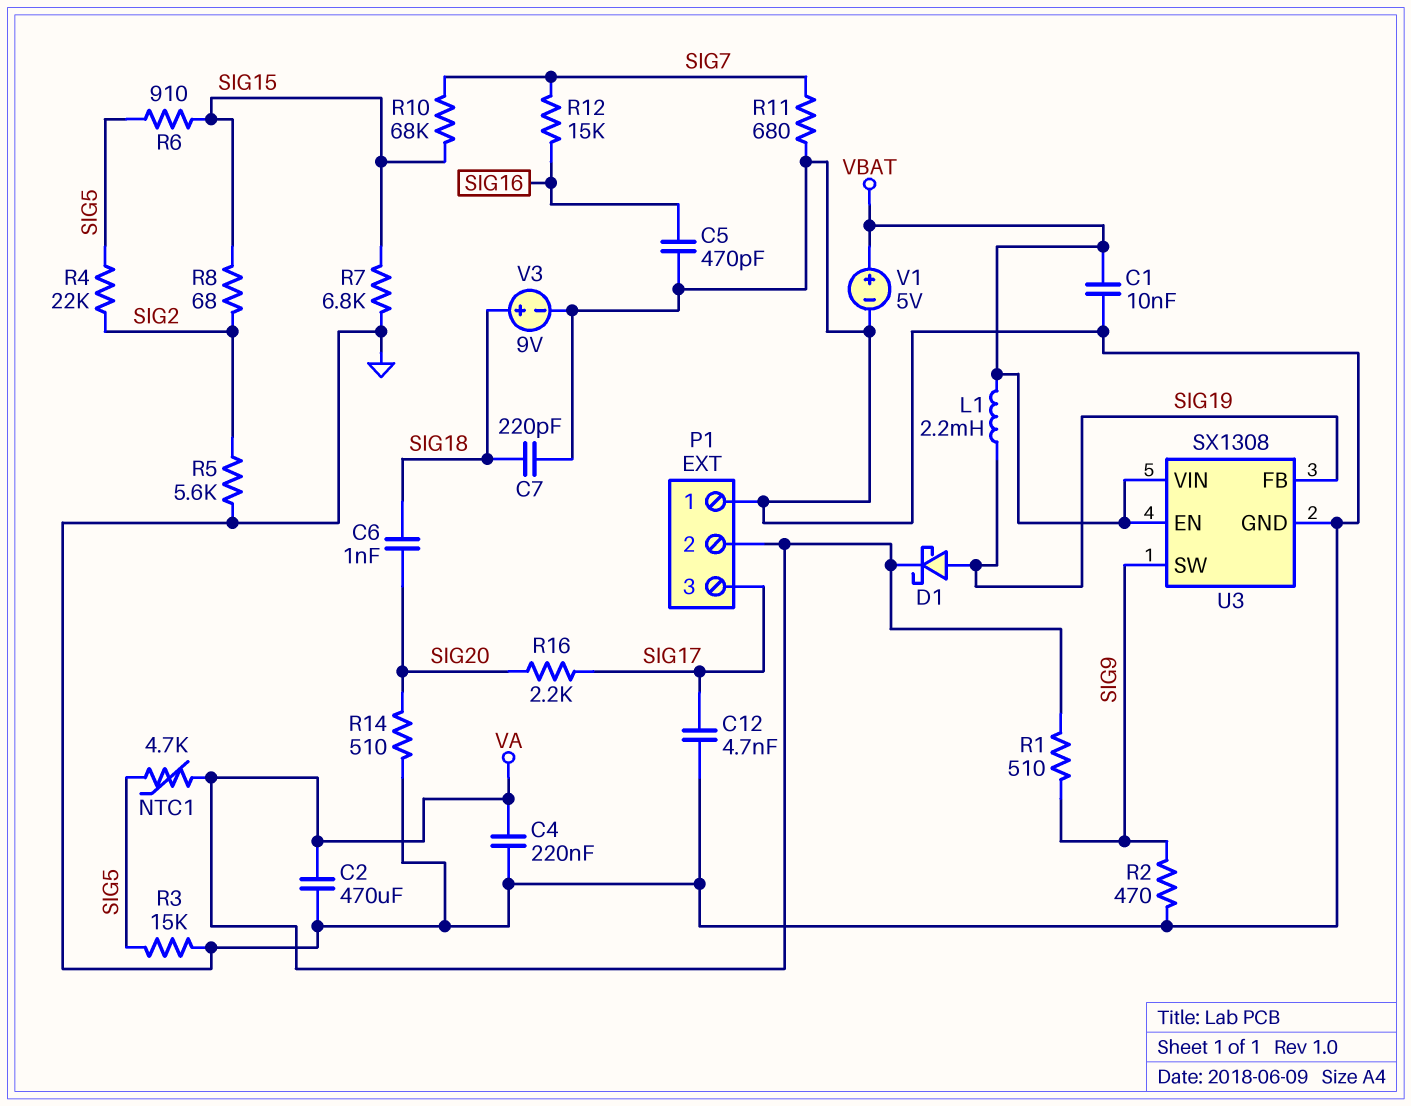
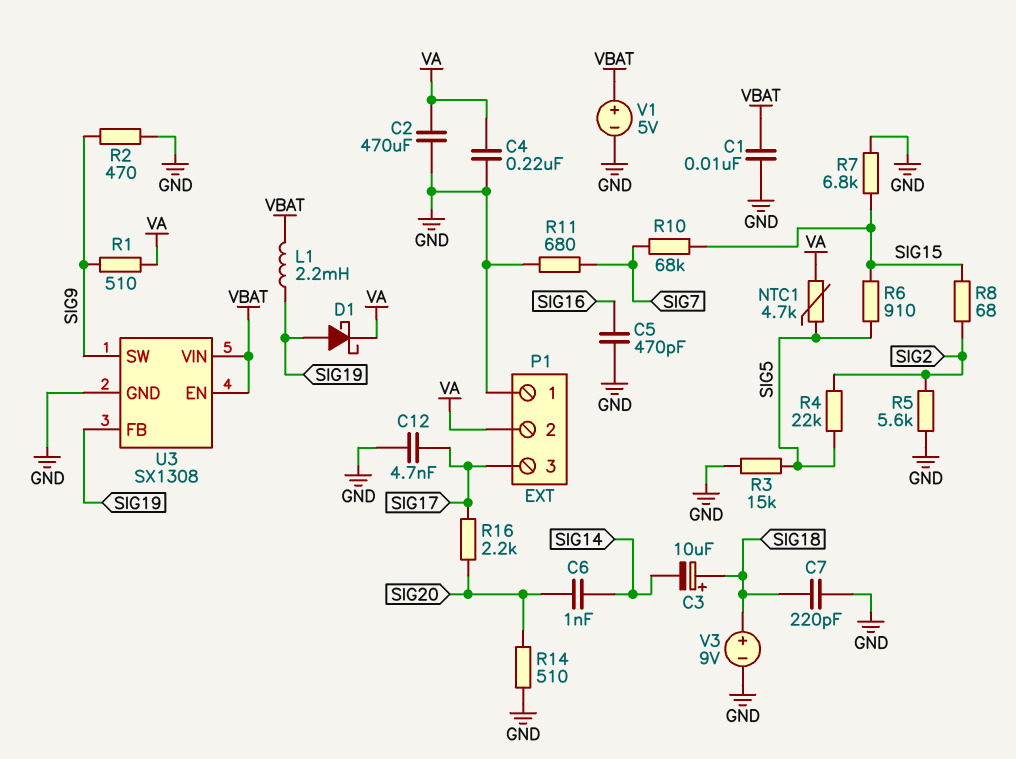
C3: none -> 10uF (plus SIG18, minus SIG14)
C6: 1nF (SIG18, SIG20) -> 1nF (SIG14, SIG20)
R12: 15k (SIG7, SIG16) -> none

